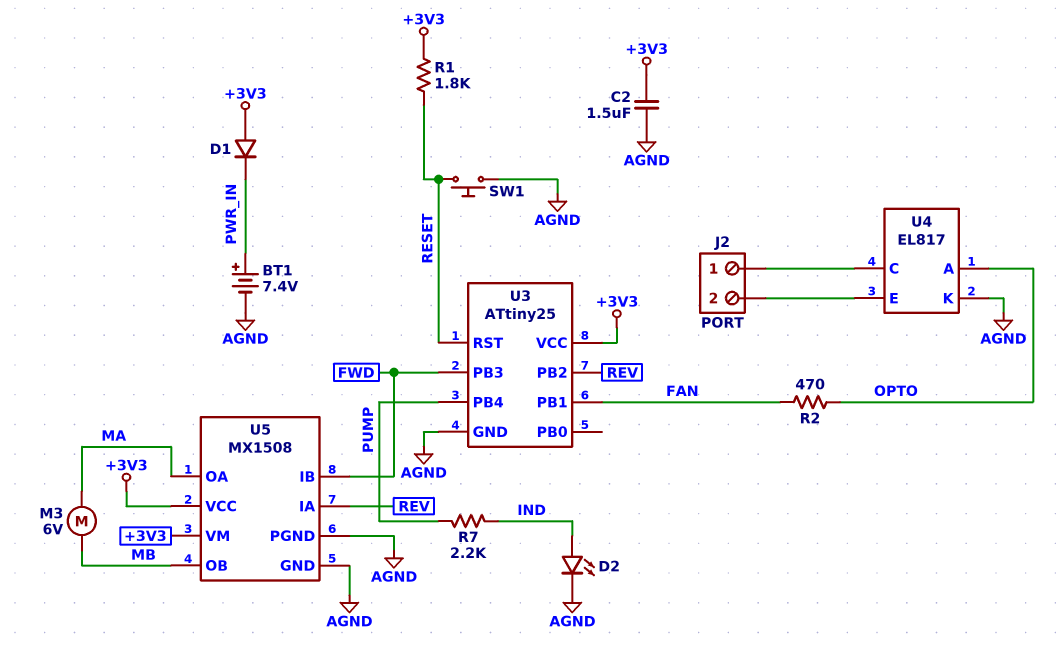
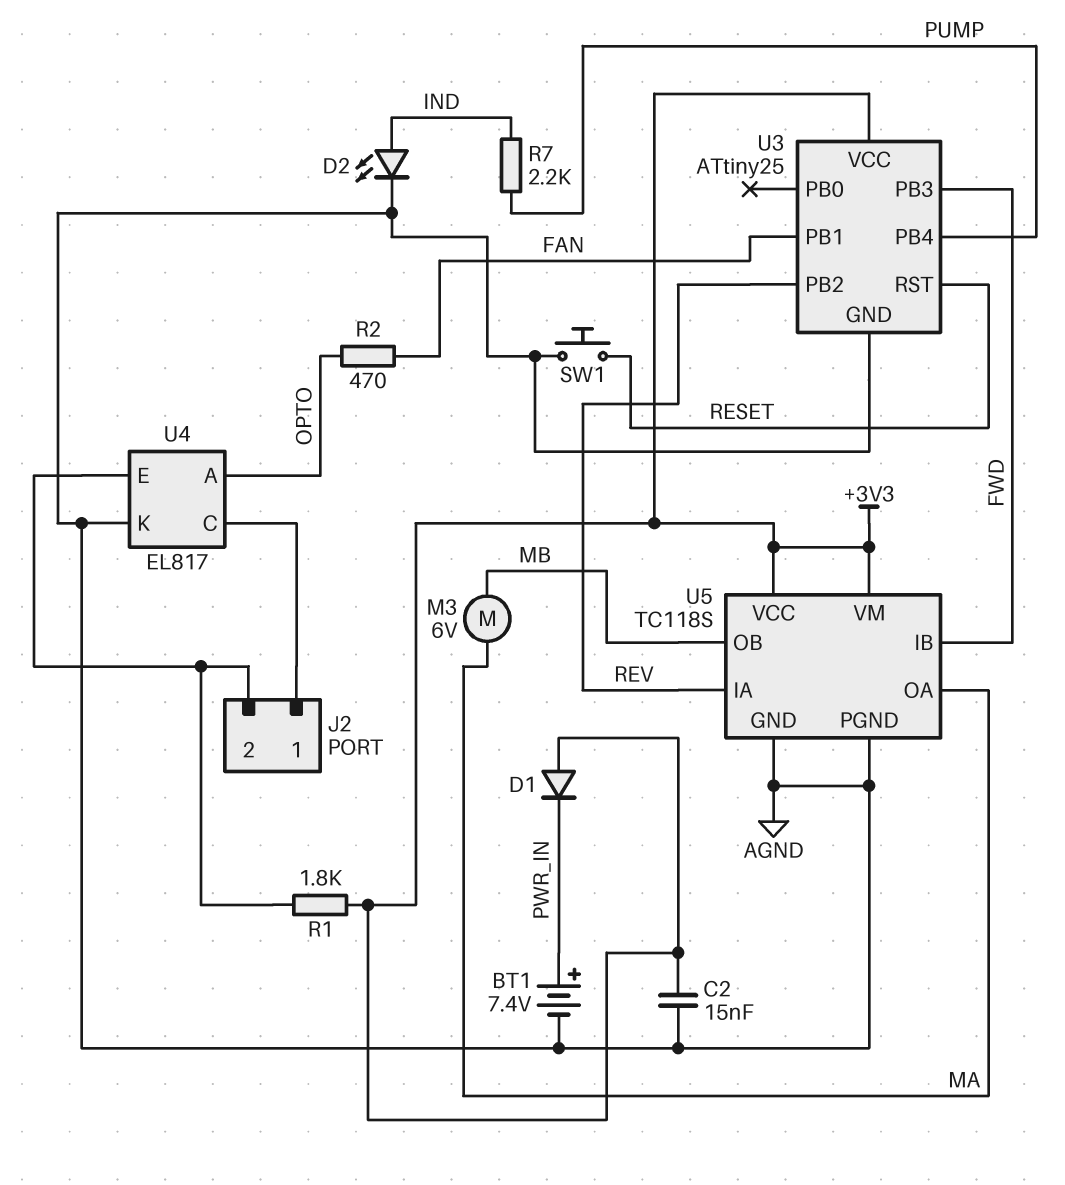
C2: 1.5uF (+3V3, AGND) -> 15nF (+3V3, AGND)
R1: 1.8k (+3V3, RESET) -> 1.8k (+3V3, J2/2)
U5: MX1508 -> TC118S

